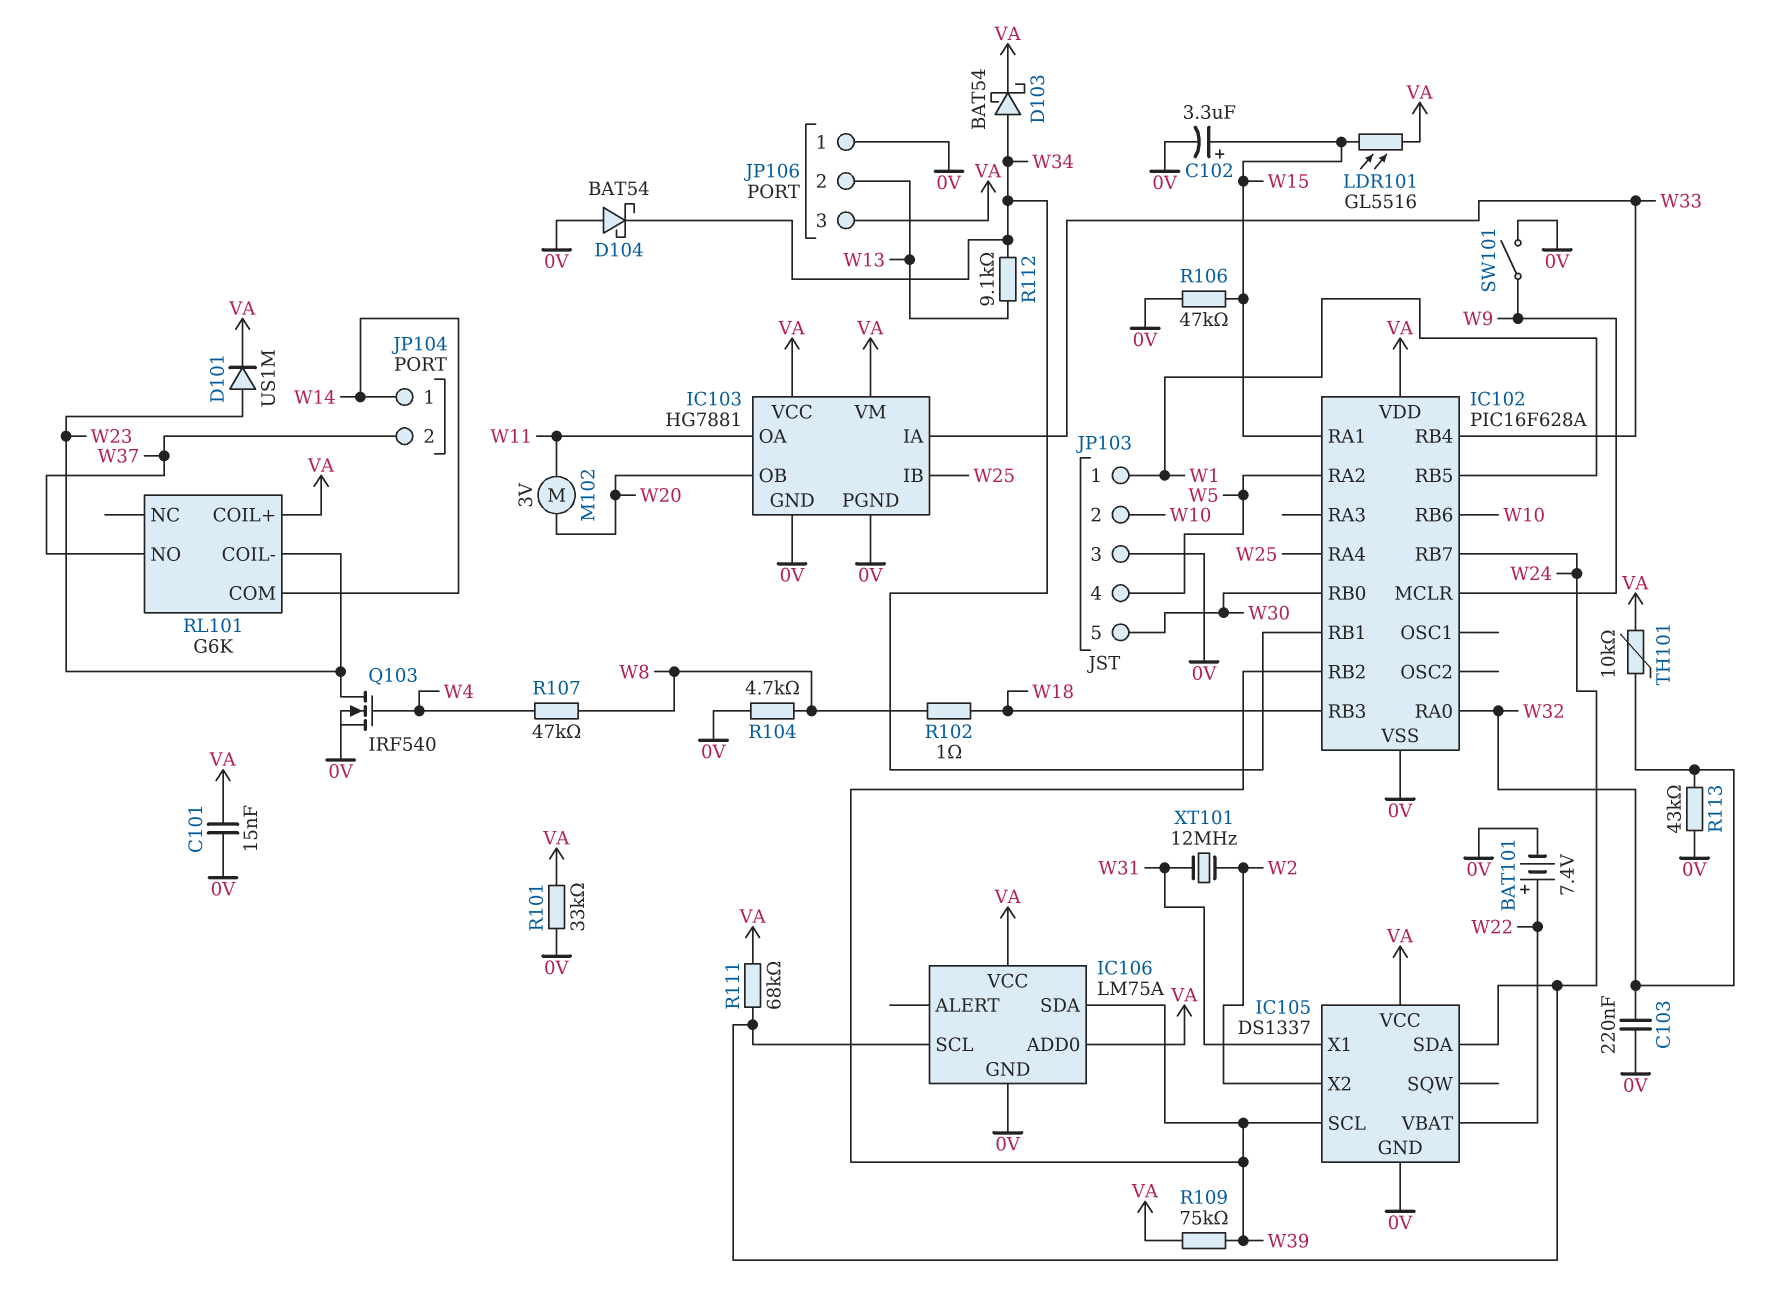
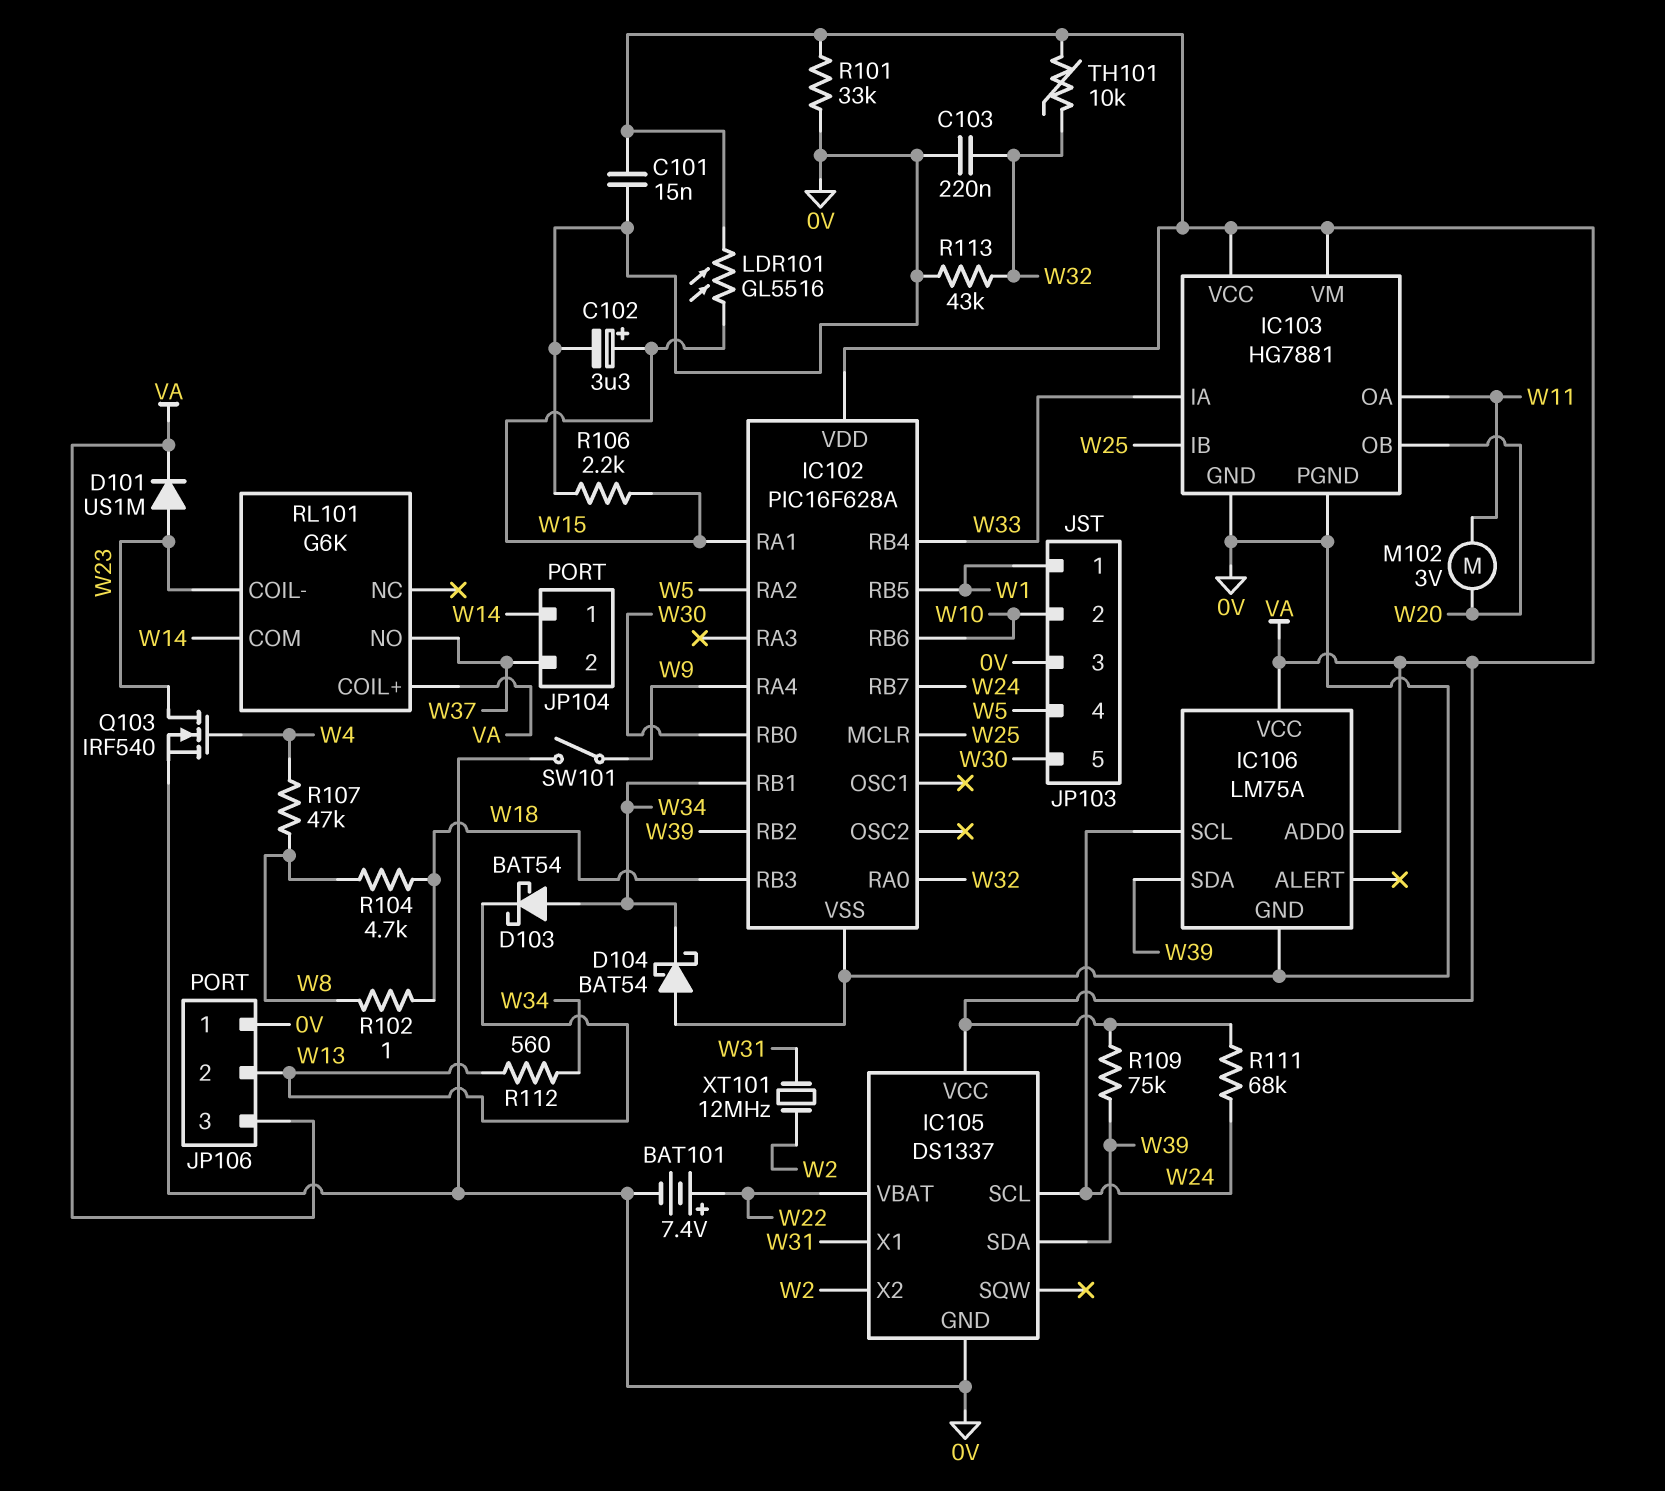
D103: schottky BAT54 (A W34, K VA) -> schottky BAT54 (A W34, K W13)
IC102 pin MCLR: W9 -> W25
IC102 pin RA4: W25 -> W9
IC105 pin SCL: W39 -> W24
IC105 pin SDA: W24 -> W39
R104: 4.7k (0V, W8) -> 4.7k (W8, W18)
R106: 47k (0V, W15) -> 2.2k (0V, W15)
R112: 9.1k (W13, W34) -> 560 (W13, W34)

